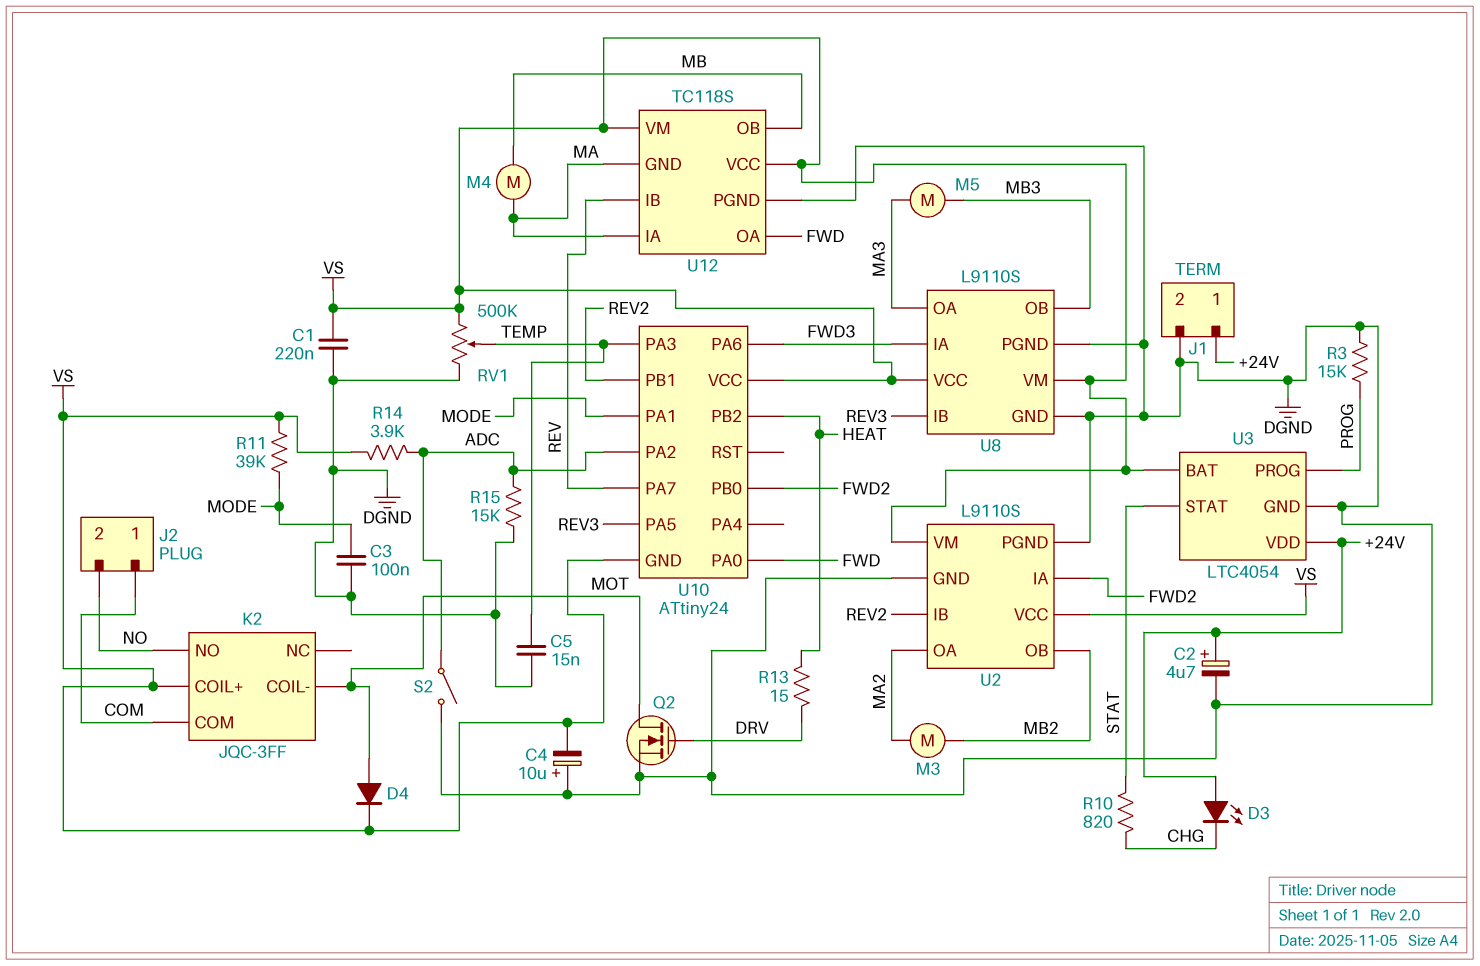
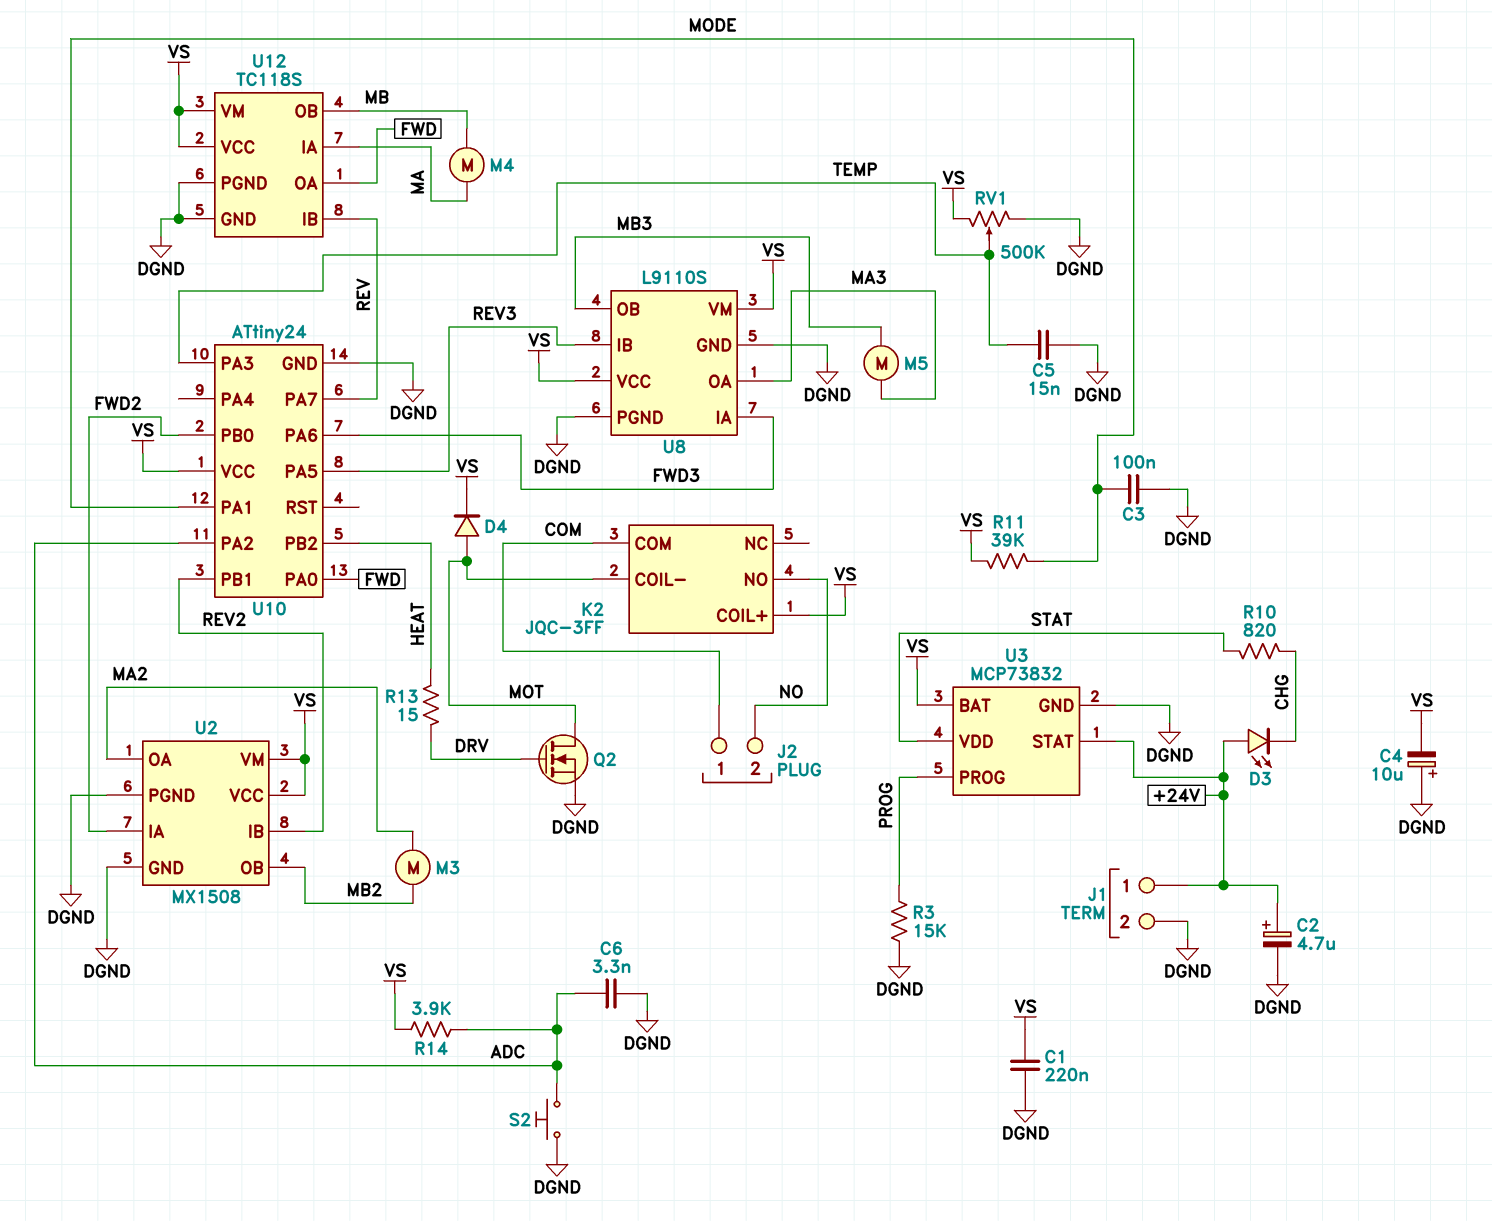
C6: none -> 3.3nF (ADC, DGND)
R15: 15k (ADC, DGND) -> none
S2: switch (ADC, DGND) -> button (ADC, DGND)
U2: L9110S -> MX1508
U3: LTC4054 -> MCP73832
U3 pin STAT: STAT -> +24V
U3 pin VDD: +24V -> STAT
U10 pin GND: VS -> DGND
U12 pin GND: MA -> DGND

